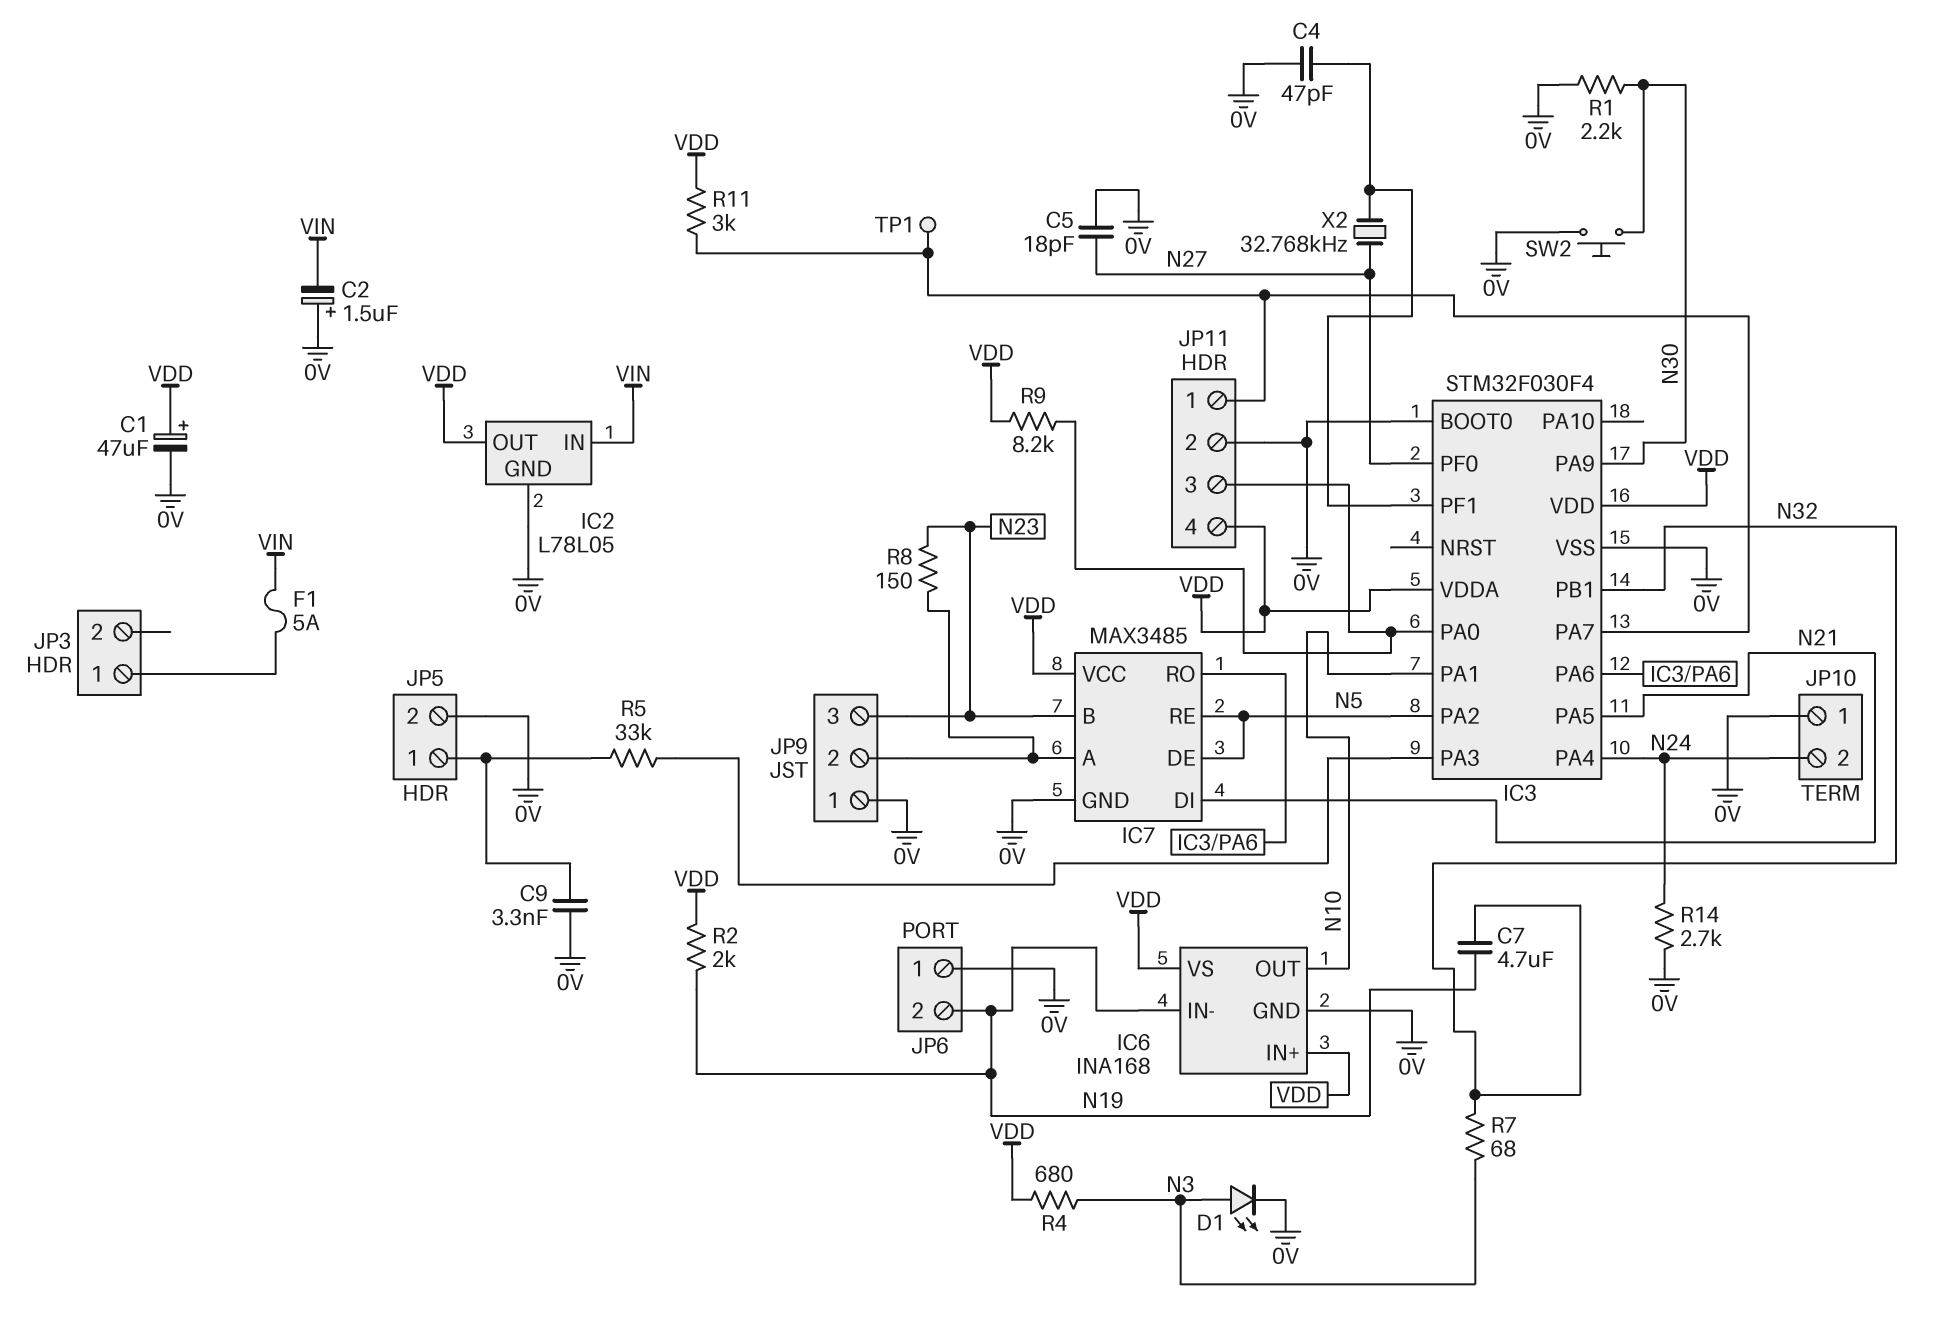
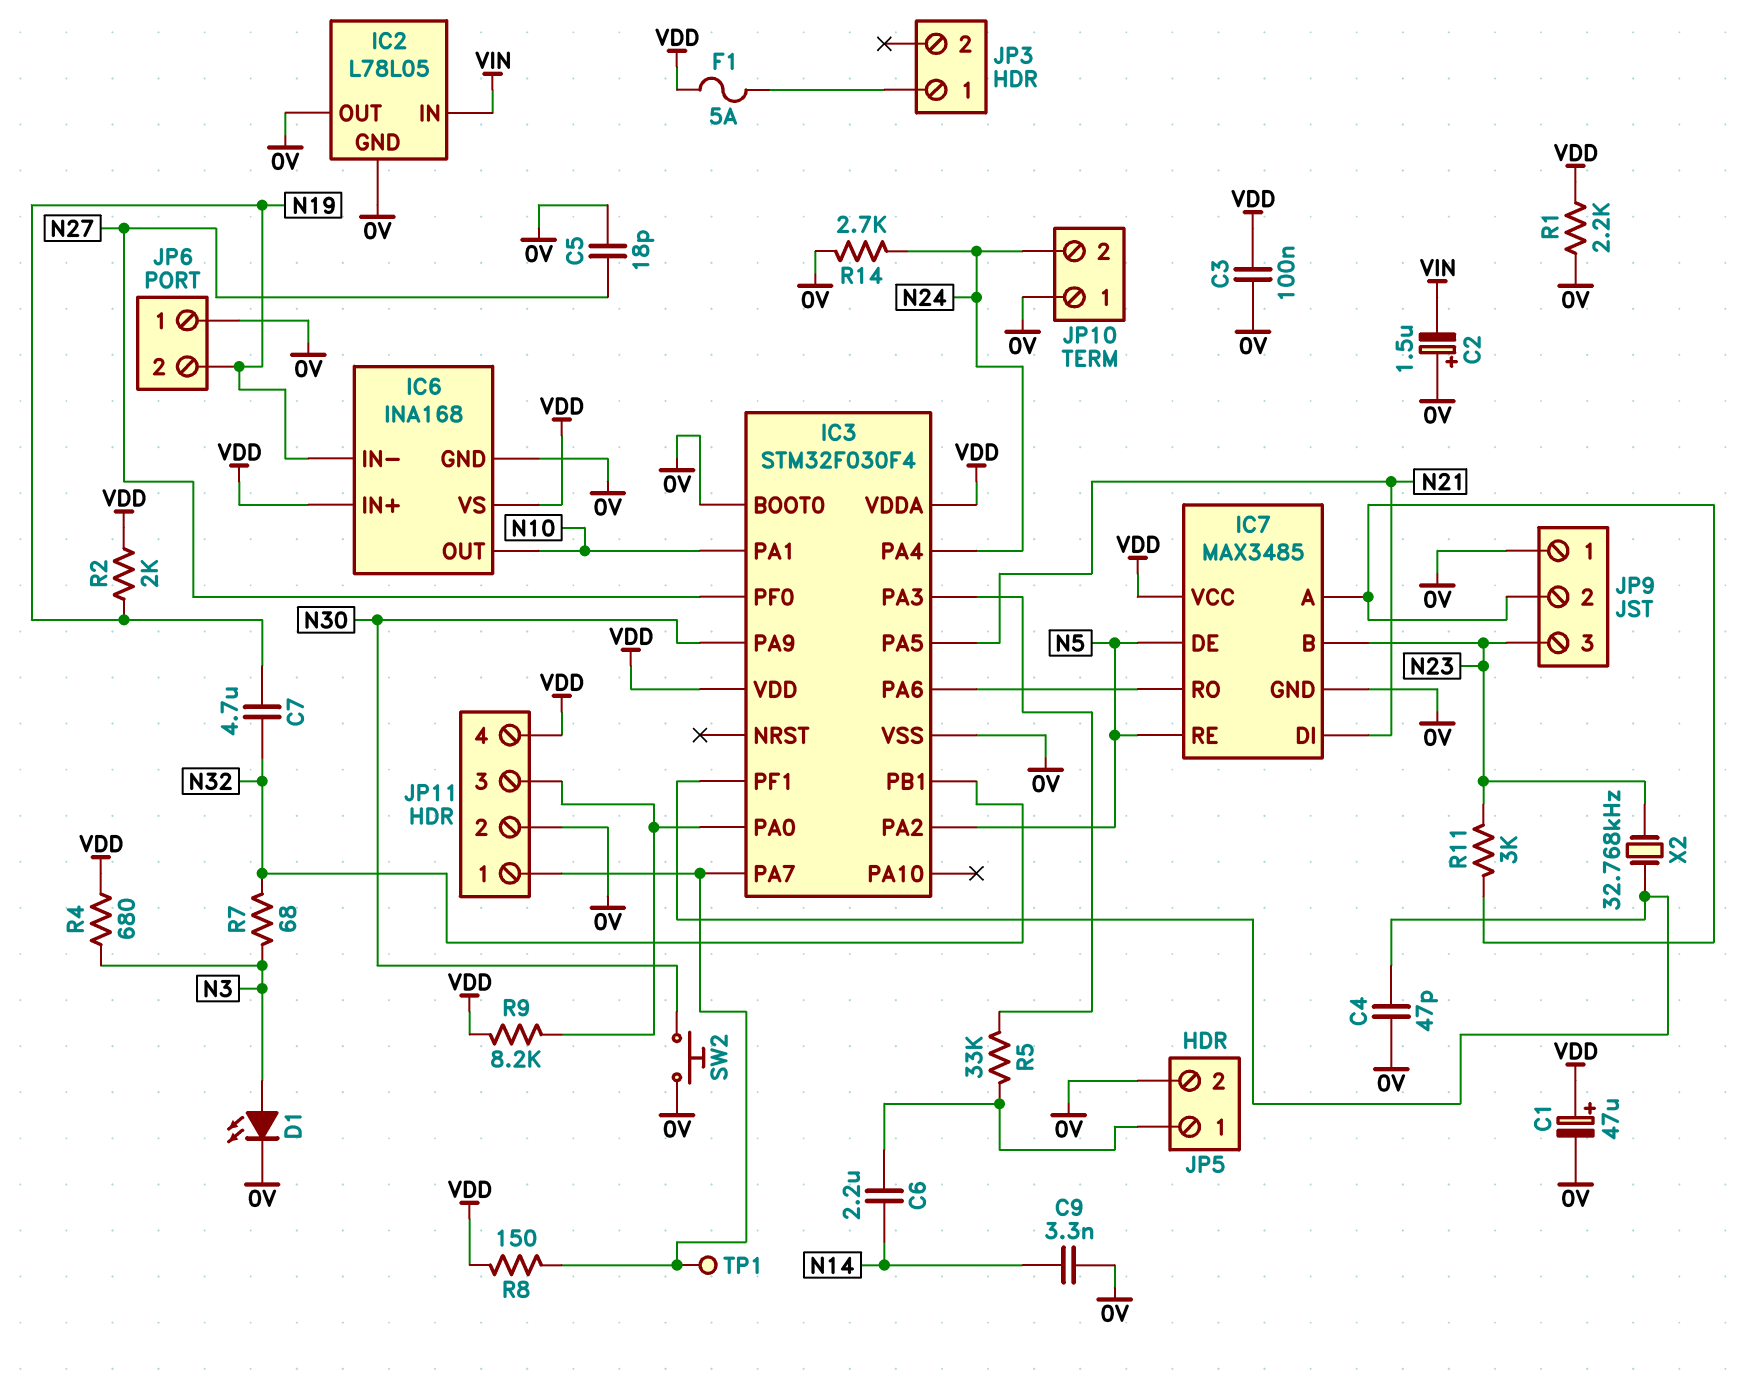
C3: none -> 100nF (0V, VDD)
C6: none -> 2.2uF (JP5/1, N14)
C9: 3.3nF (0V, JP5/1) -> 3.3nF (0V, N14)
F1: 5A (JP3/1, VIN) -> 5A (JP3/1, VDD)
IC2 pin OUT: VDD -> 0V
R1: 2.2k (0V, N30) -> 2.2k (0V, VDD)
R8: 150 (IC7/A, N23) -> 150 (IC3/PA7, VDD)
R11: 3k (IC3/PA7, VDD) -> 3k (IC7/A, N23)
X2: 32.768kHz (IC3/PF1, N27) -> 32.768kHz (IC3/PF1, N23)

